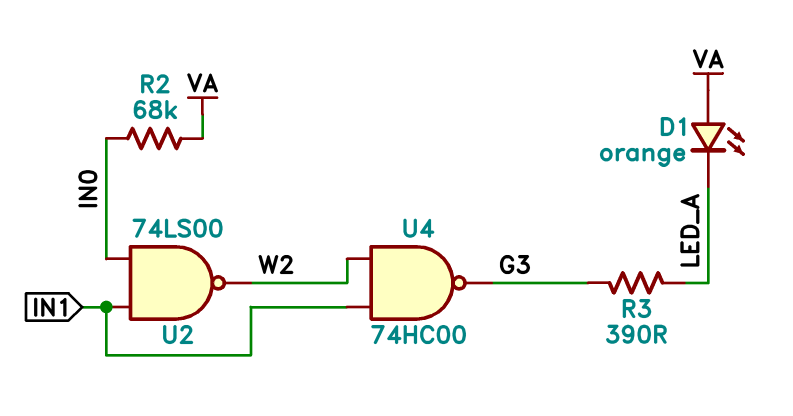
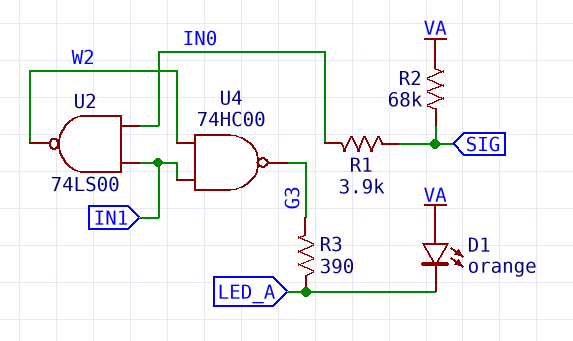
R1: none -> 3.9k (IN0, SIG)
R2: 68k (IN0, VA) -> 68k (SIG, VA)

